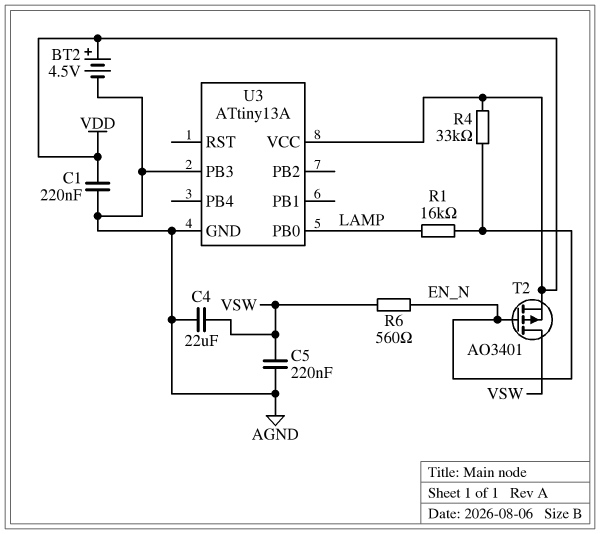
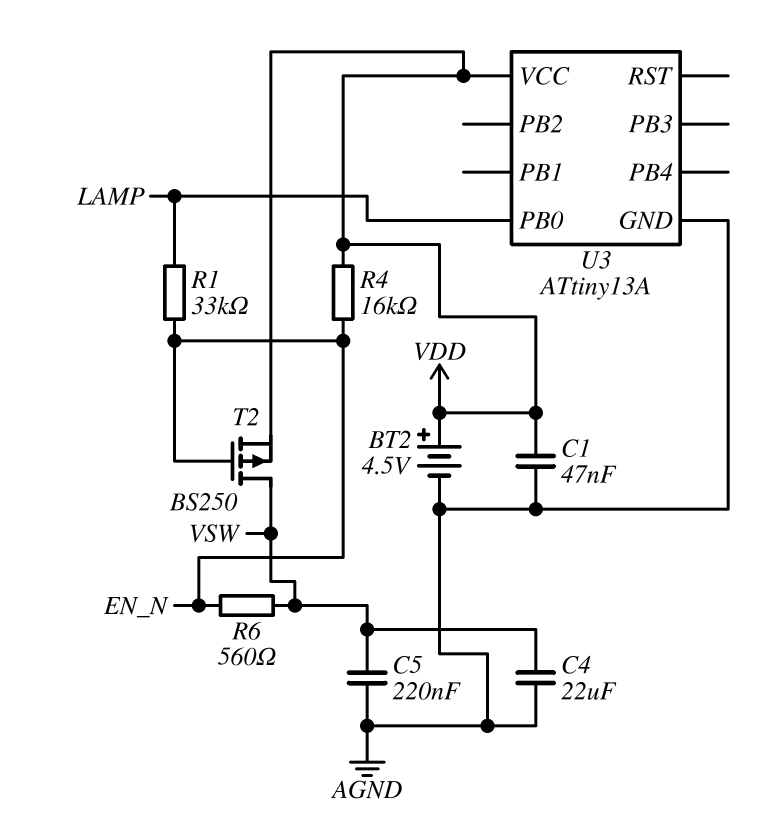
C1: 220nF (AGND, VDD) -> 47nF (AGND, VDD)
R1: 16k (EN_N, LAMP) -> 33k (EN_N, LAMP)
R4: 33k (EN_N, VDD) -> 16k (EN_N, VDD)
T2: PMOS AO3401 (G EN_N, D VSW, S VDD) -> PMOS BS250 (G EN_N, D VSW, S VDD)
U3 pin PB3: AGND -> none

